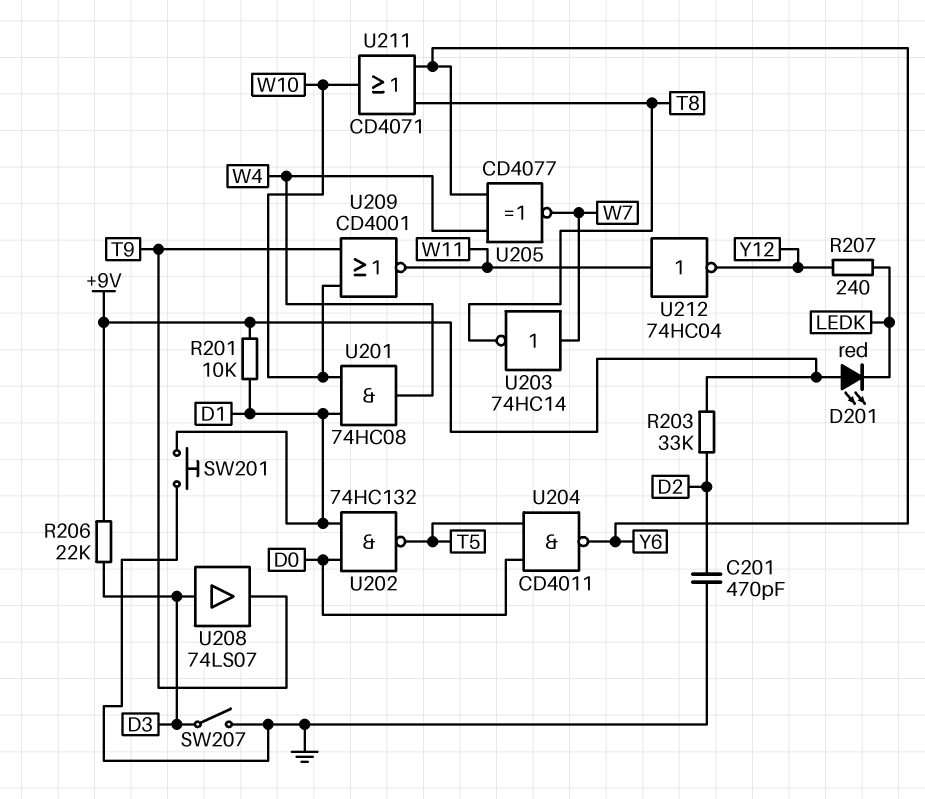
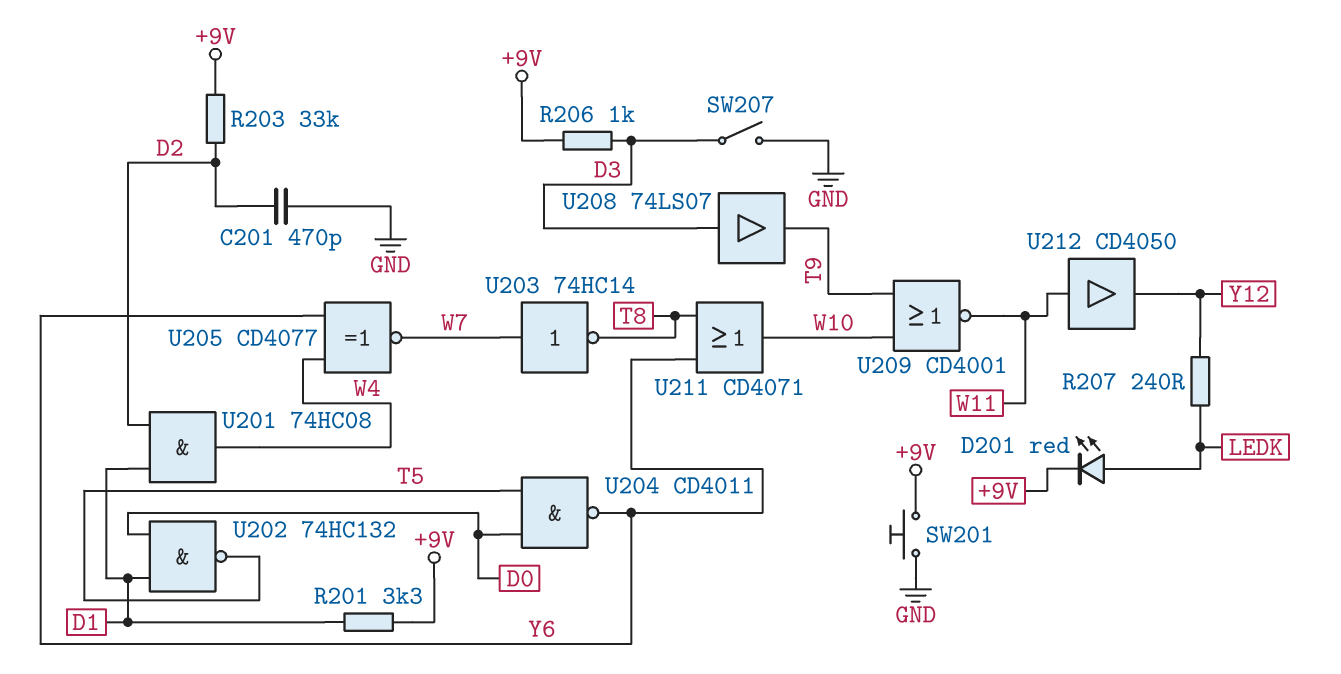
D201: LED red (A +9V, K LEDK) -> LED red (A LEDK, K +9V)
R201: 10k (+9V, D1) -> 3.3k (+9V, D1)
R206: 22k (+9V, D3) -> 1k (+9V, D3)
SW201: button (D1, GND) -> button (+9V, GND)
U201: AND 74HC08 (in D1, in W10, out W4) -> AND 74HC08 (in D1, in D2, out W4)
U212: NOT 74HC04 (in W11, out Y12) -> buffer CD4050 (in W11, out Y12)

